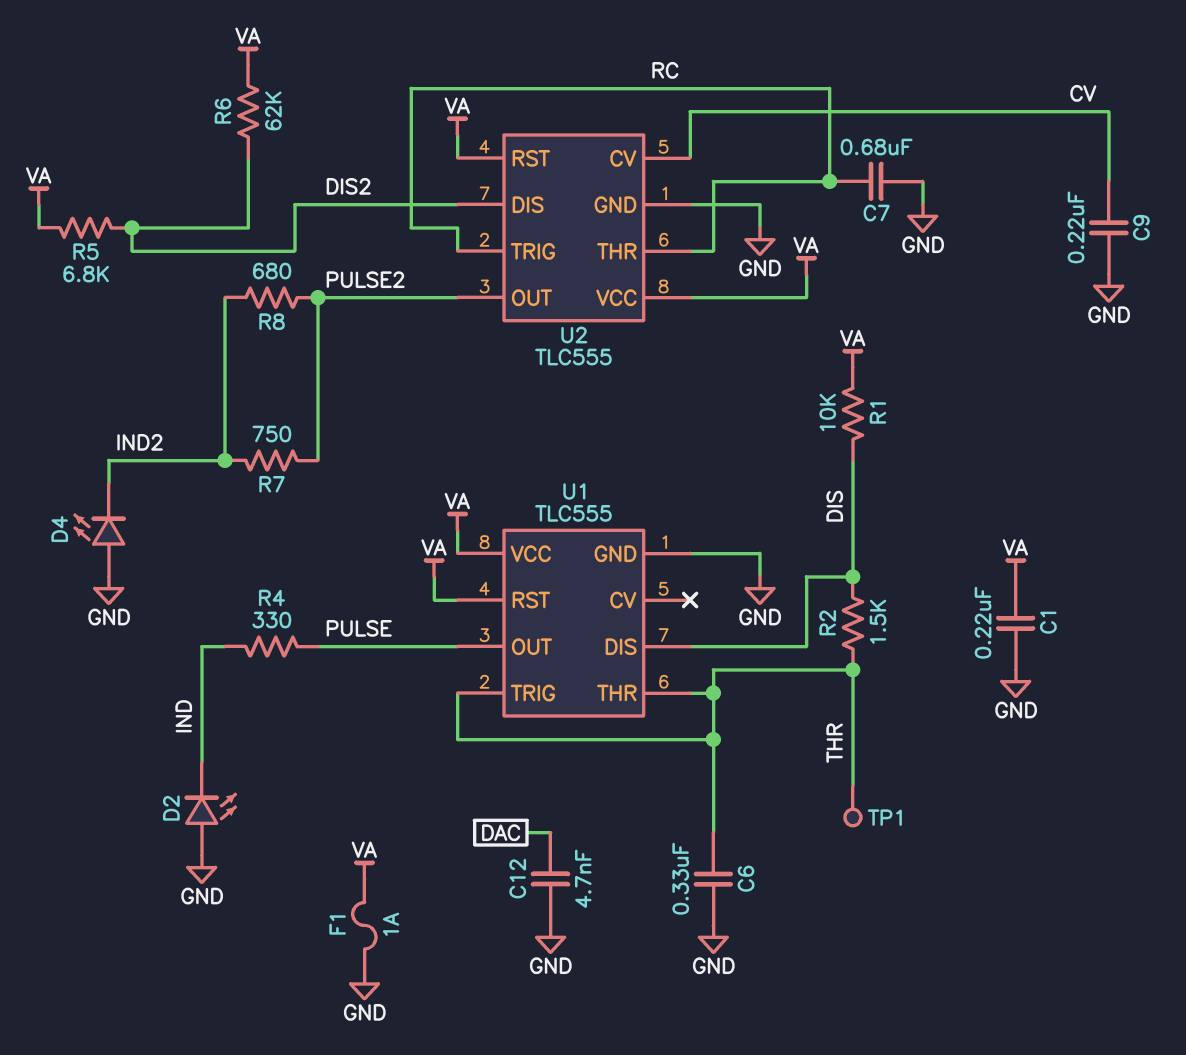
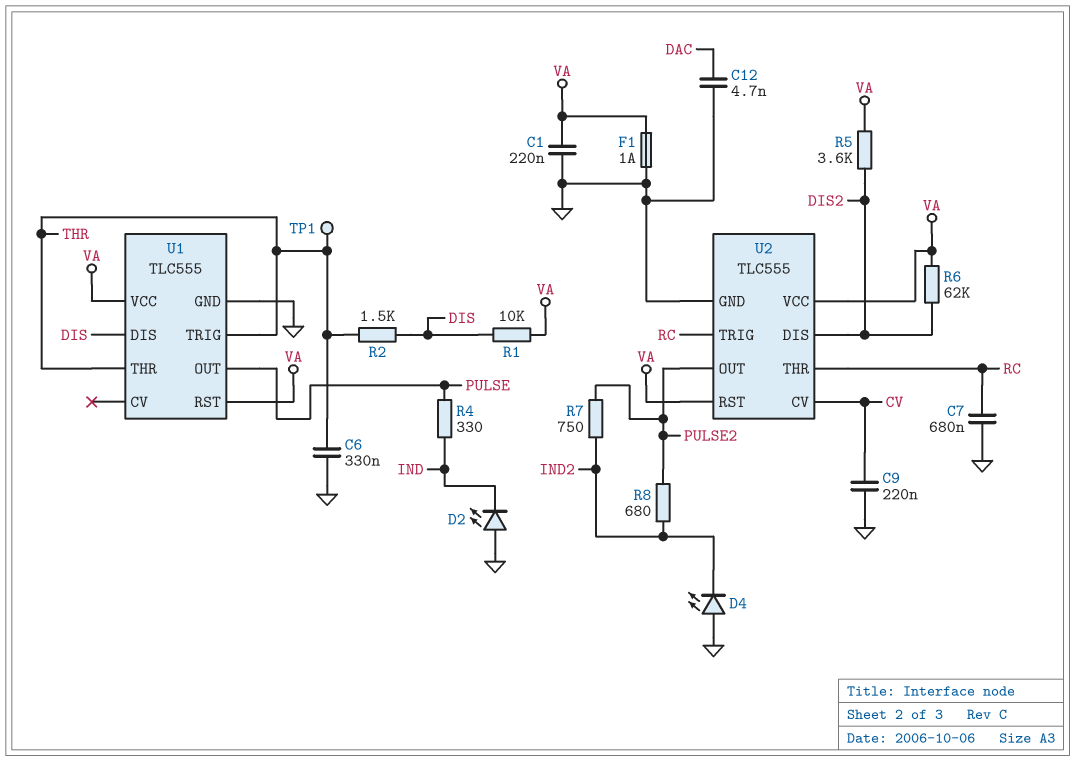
R5: 6.8k (DIS2, VA) -> 3.6k (DIS2, VA)

